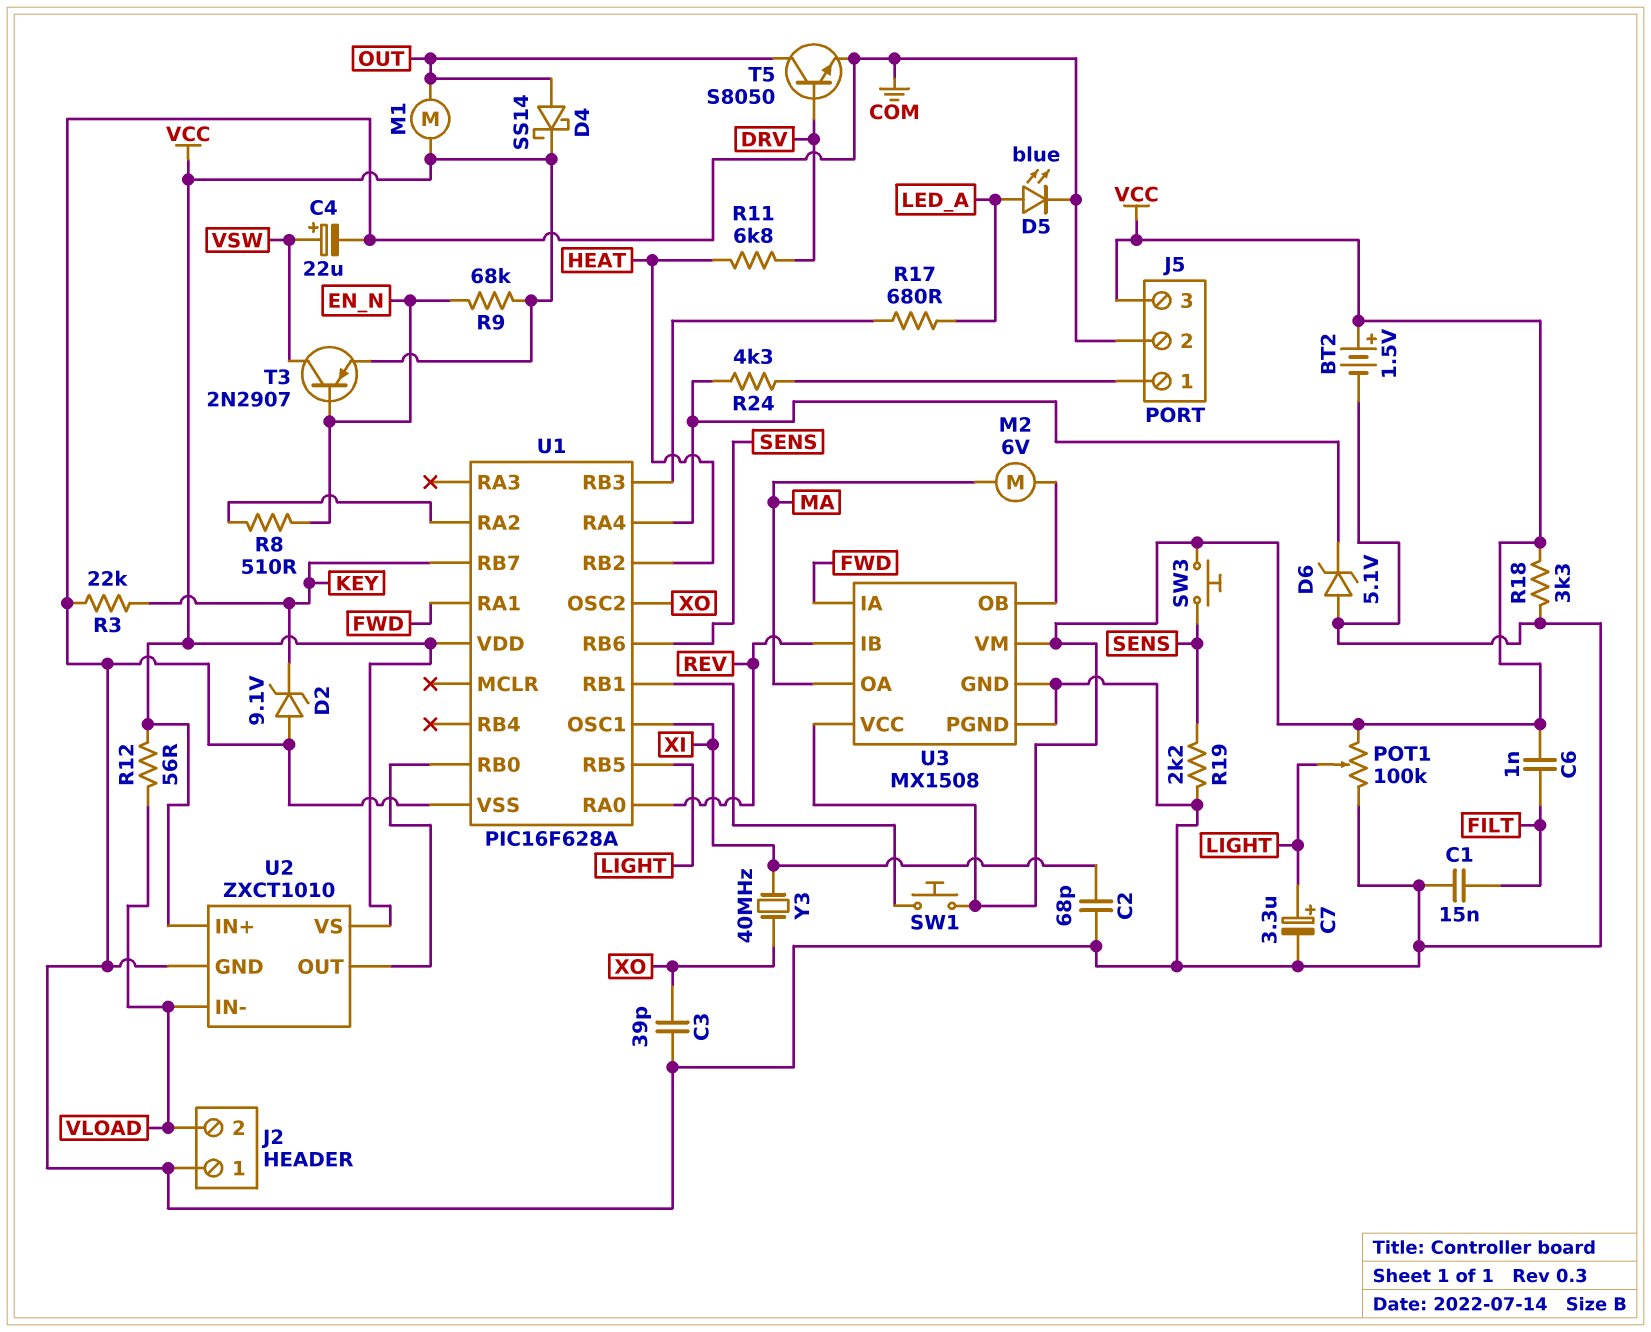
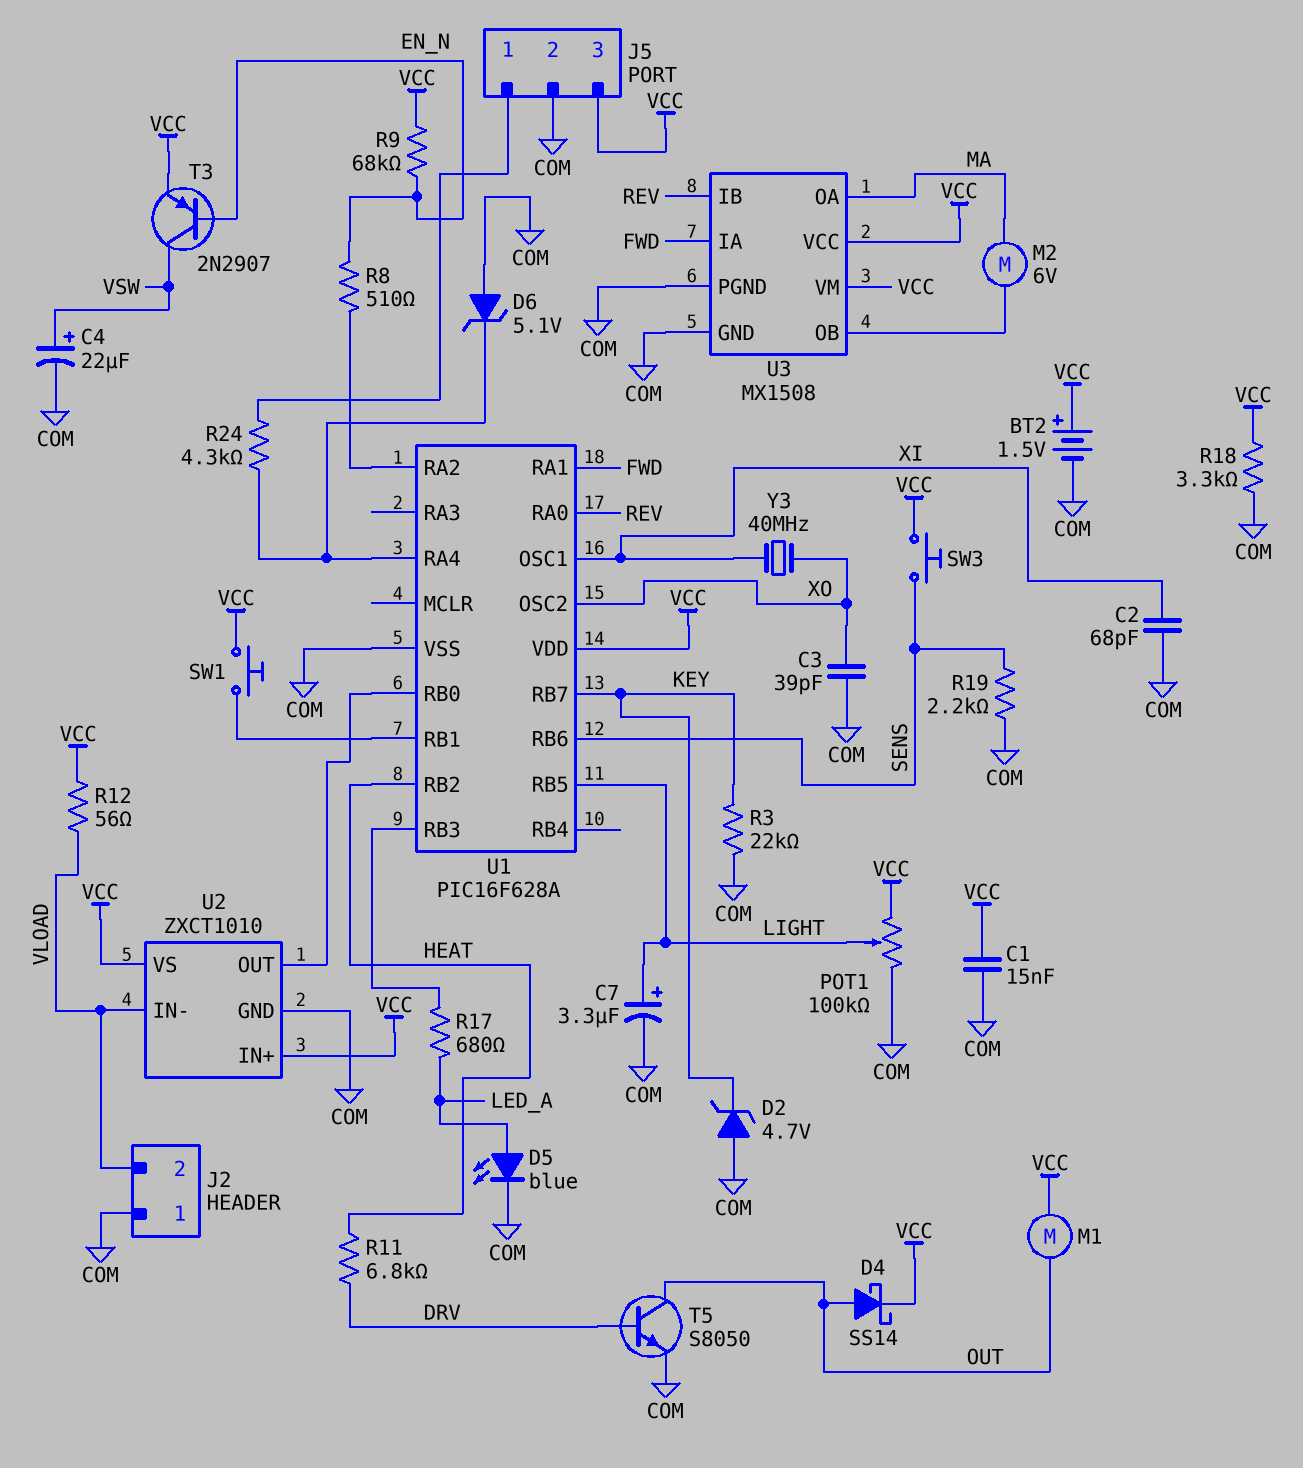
C1: 15nF (COM, FILT) -> 15nF (COM, VCC)
C6: 1nF (FILT, VCC) -> none
D2: zener 9.1V (A COM, K KEY) -> zener 4.7V (A COM, K KEY)

